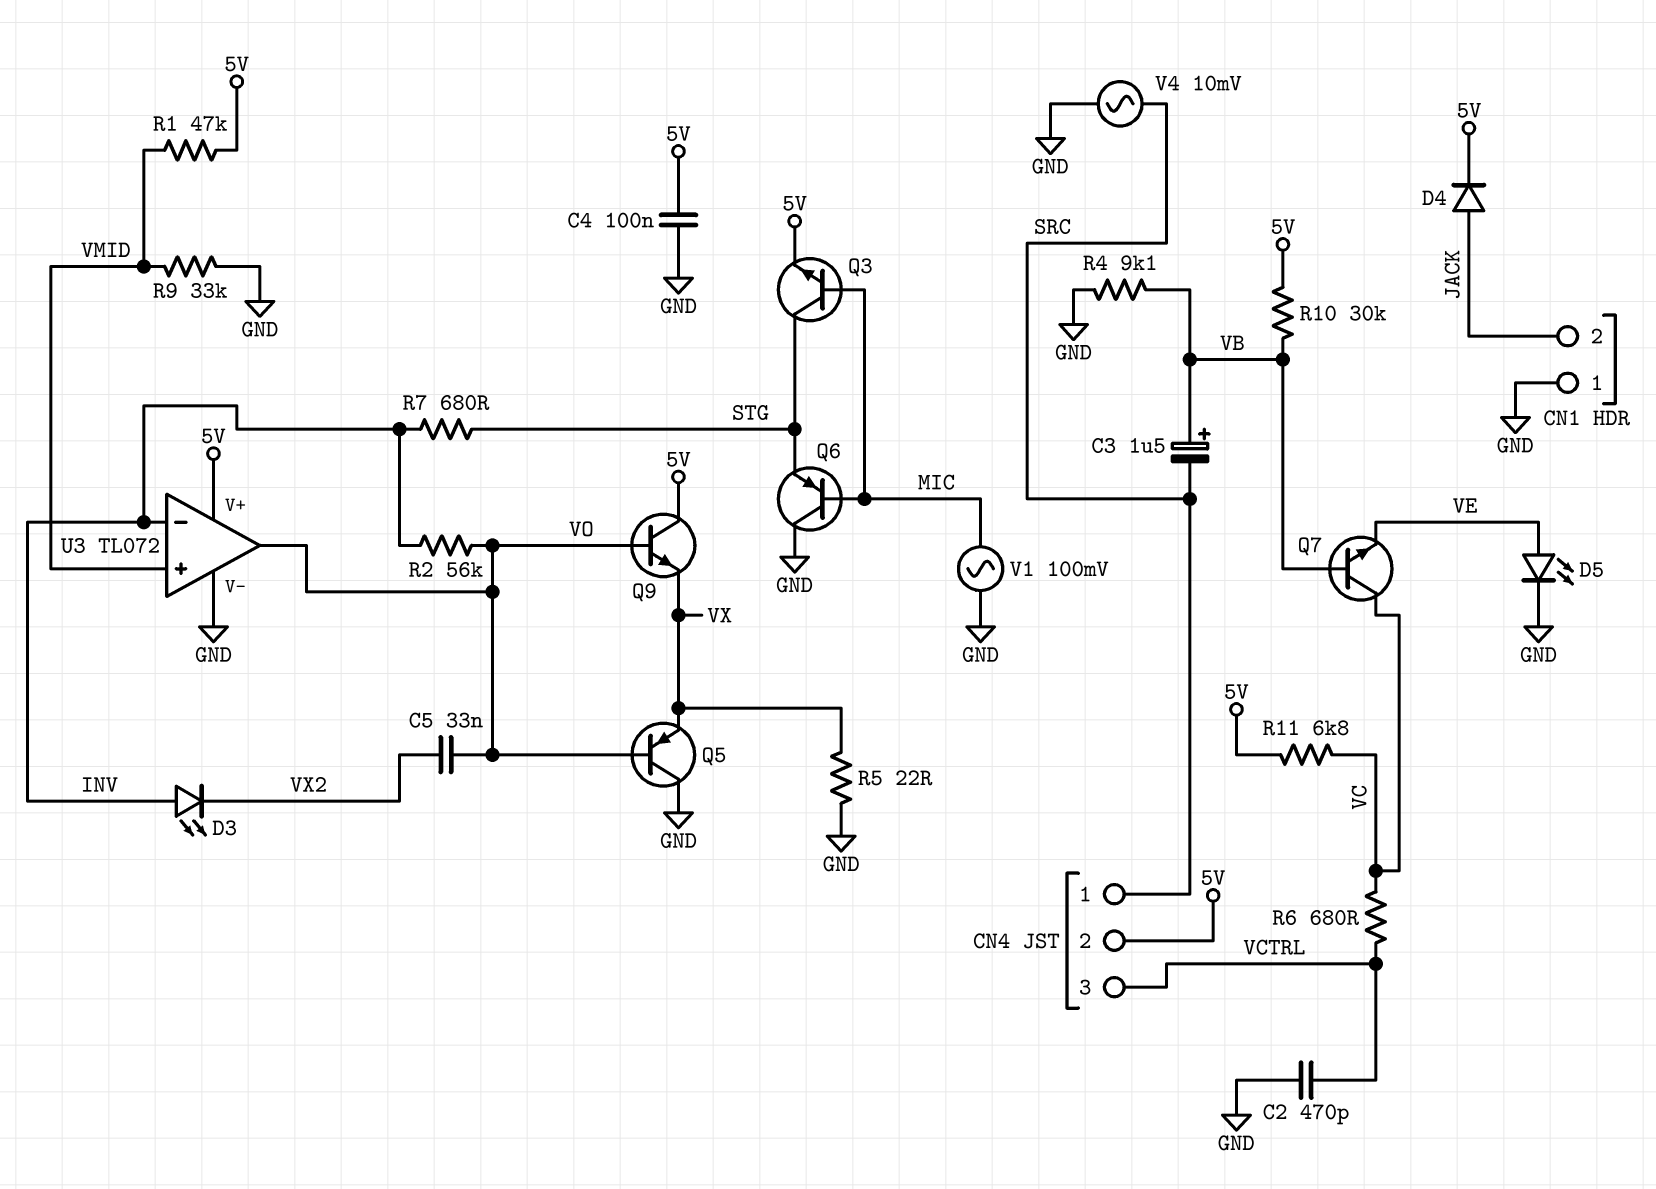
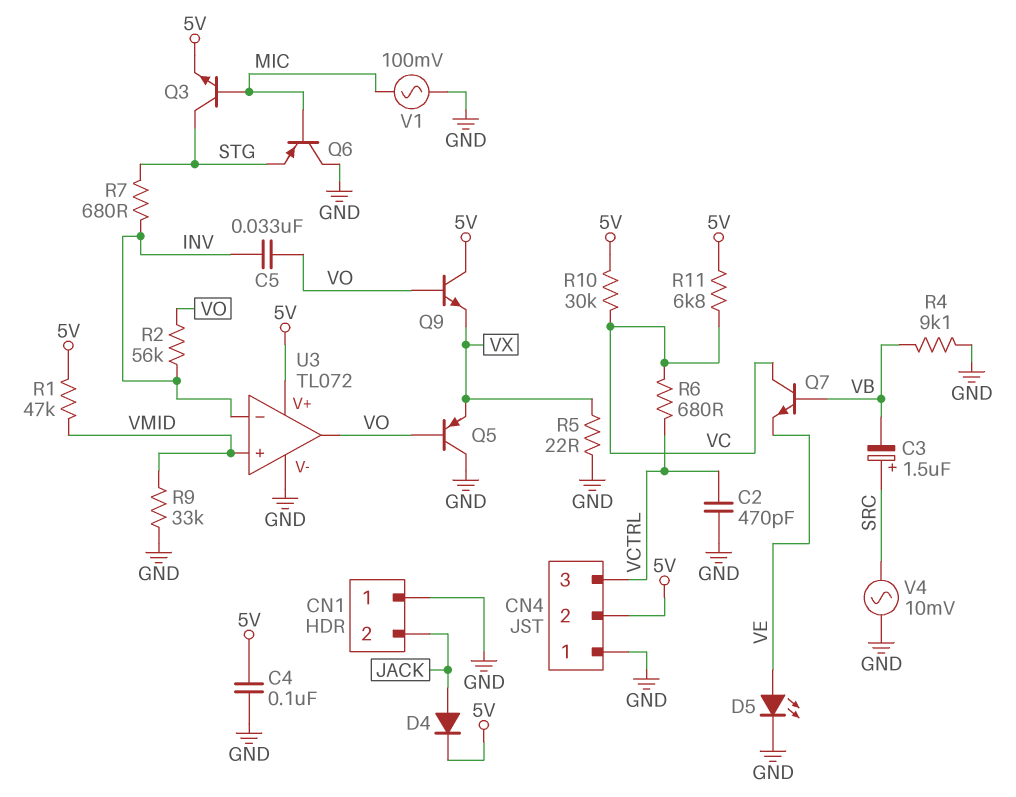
C3: 1.5uF (plus VB, minus SRC) -> 1.5uF (plus SRC, minus VB)
C5: 33nF (VO, VX2) -> 33nF (INV, VO)
CN4 pin 1: SRC -> GND
D3: LED (A INV, K VX2) -> none
R10: 30k (5V, VB) -> 30k (5V, VC)

